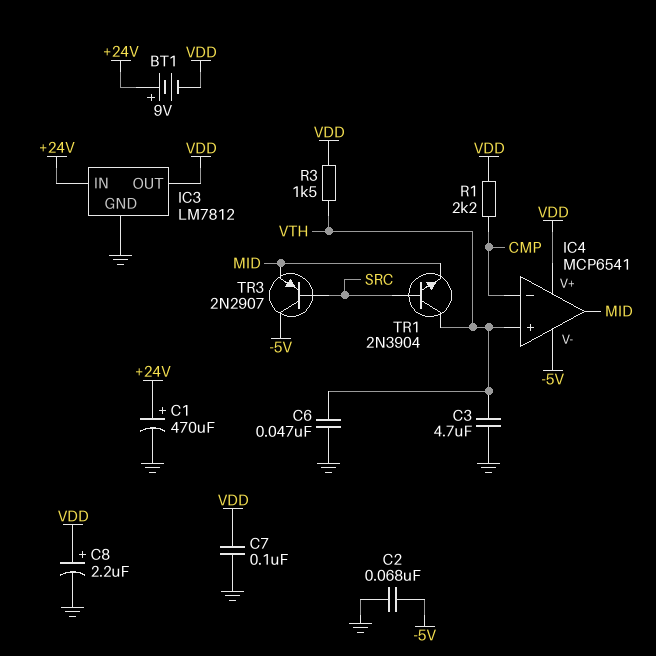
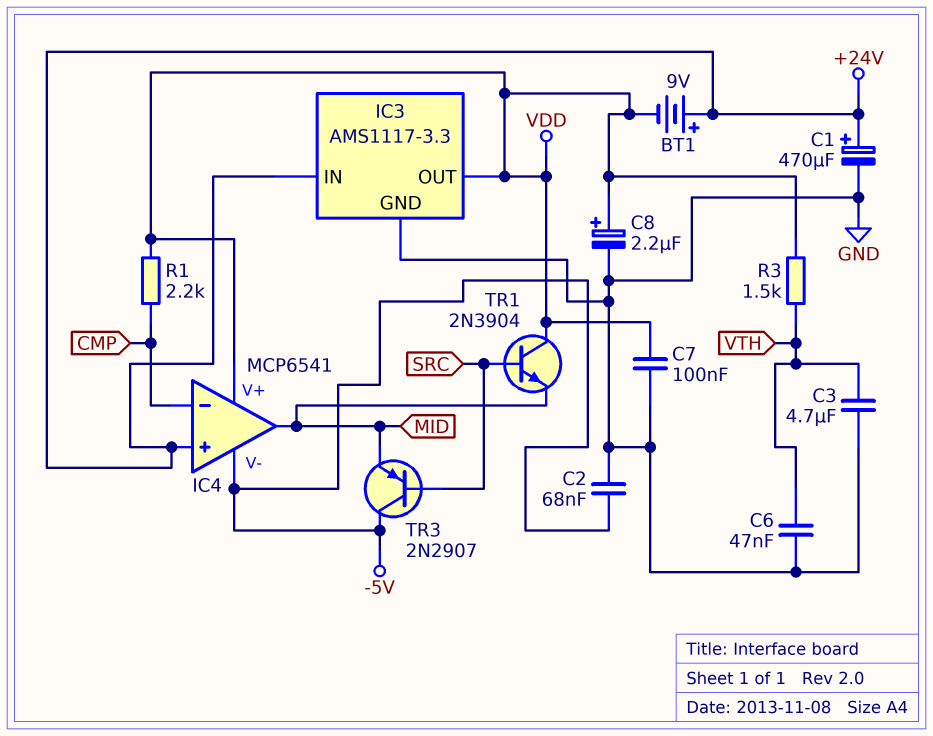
IC3: LM7812 -> AMS1117-3.3
IC4 pin in+: VTH -> +24V
TR1: NPN 2N3904 (B SRC, C VTH, E MID) -> NPN 2N3904 (B SRC, C VDD, E MID)

